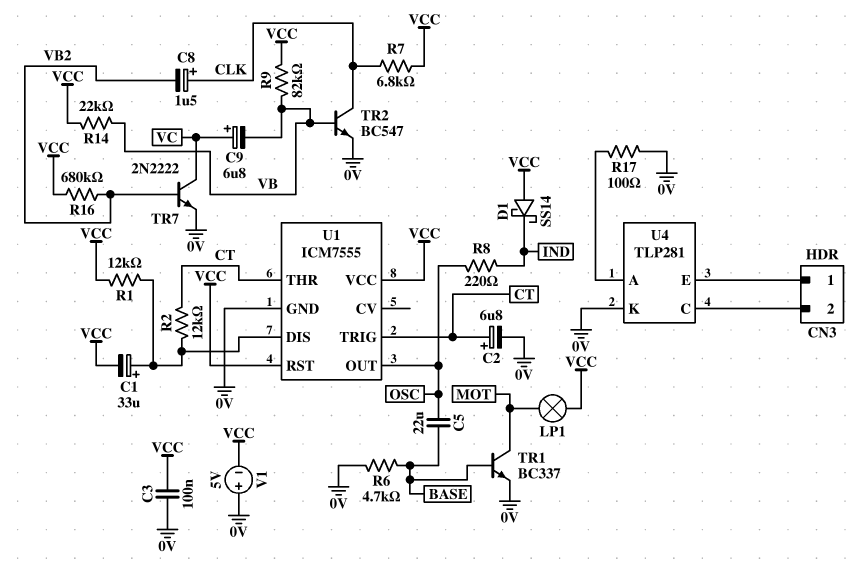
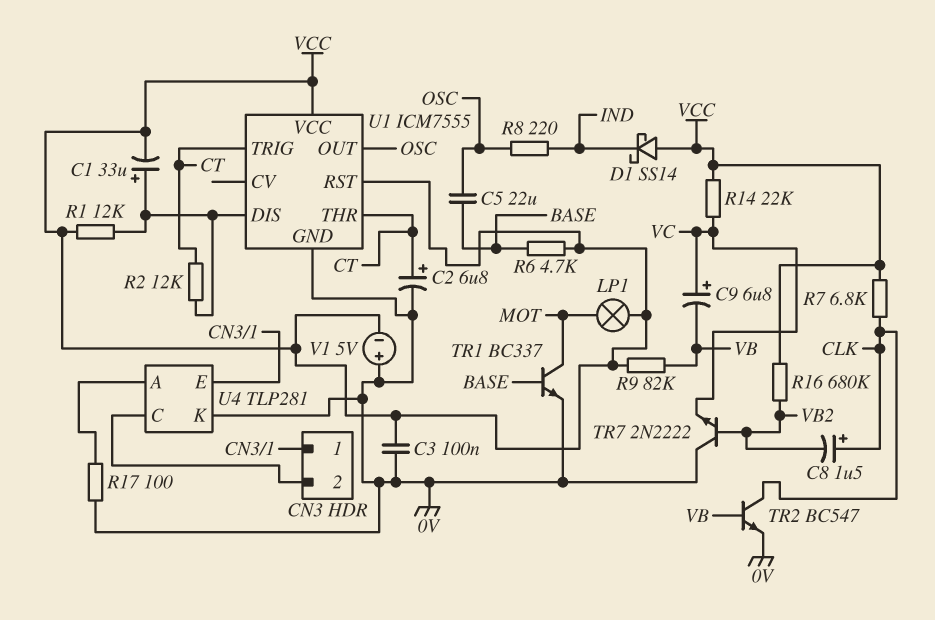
R6: 4.7k (0V, BASE) -> 4.7k (BASE, VCC)
R14: 22k (VB, VCC) -> 22k (VC, VCC)
TR7: NPN 2N2222 (B VB2, C VC, E 0V) -> NPN 2N2222 (B VB2, C 0V, E VC)

